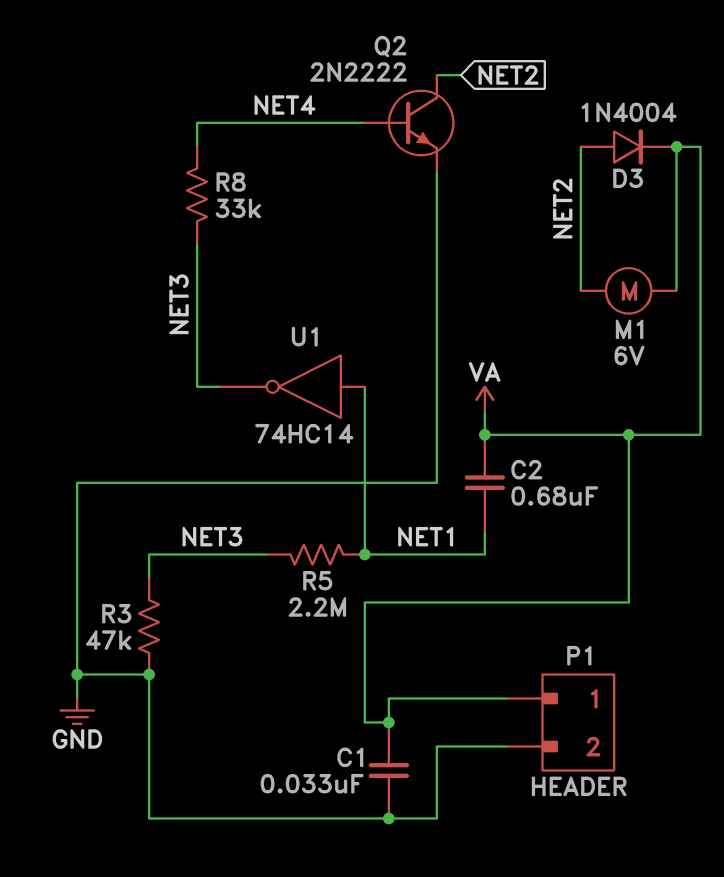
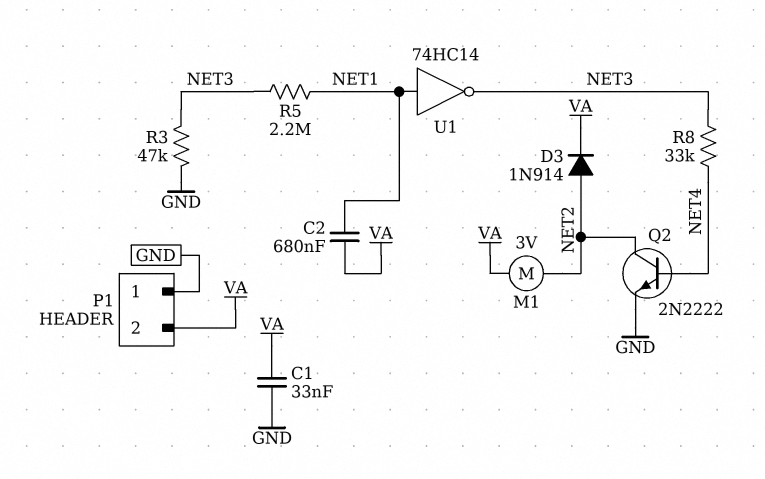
D3: diode 1N4004 (A NET2, K VA) -> diode 1N914 (A NET2, K VA)
M1: motor 6V (NET2, VA) -> motor 3V (NET2, VA)
P1 pin 1: VA -> GND
P1 pin 2: GND -> VA

